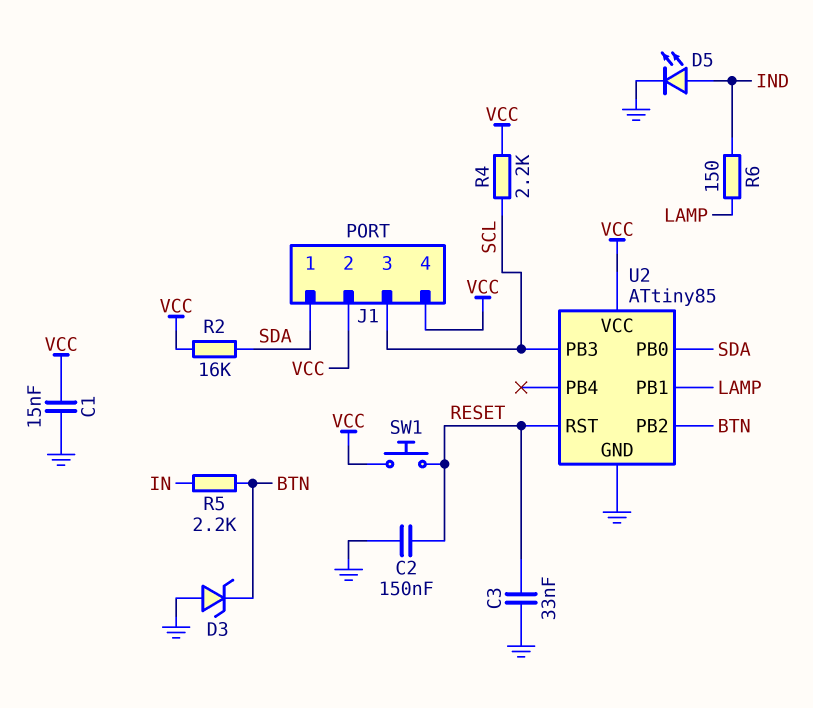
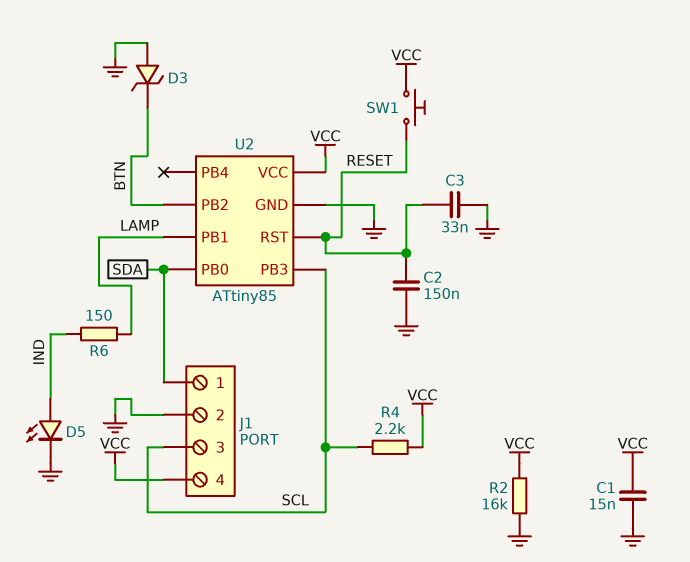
J1 pin 2: VCC -> GND
R2: 16k (SDA, VCC) -> 16k (GND, VCC)
R5: 2.2k (BTN, IN) -> none

